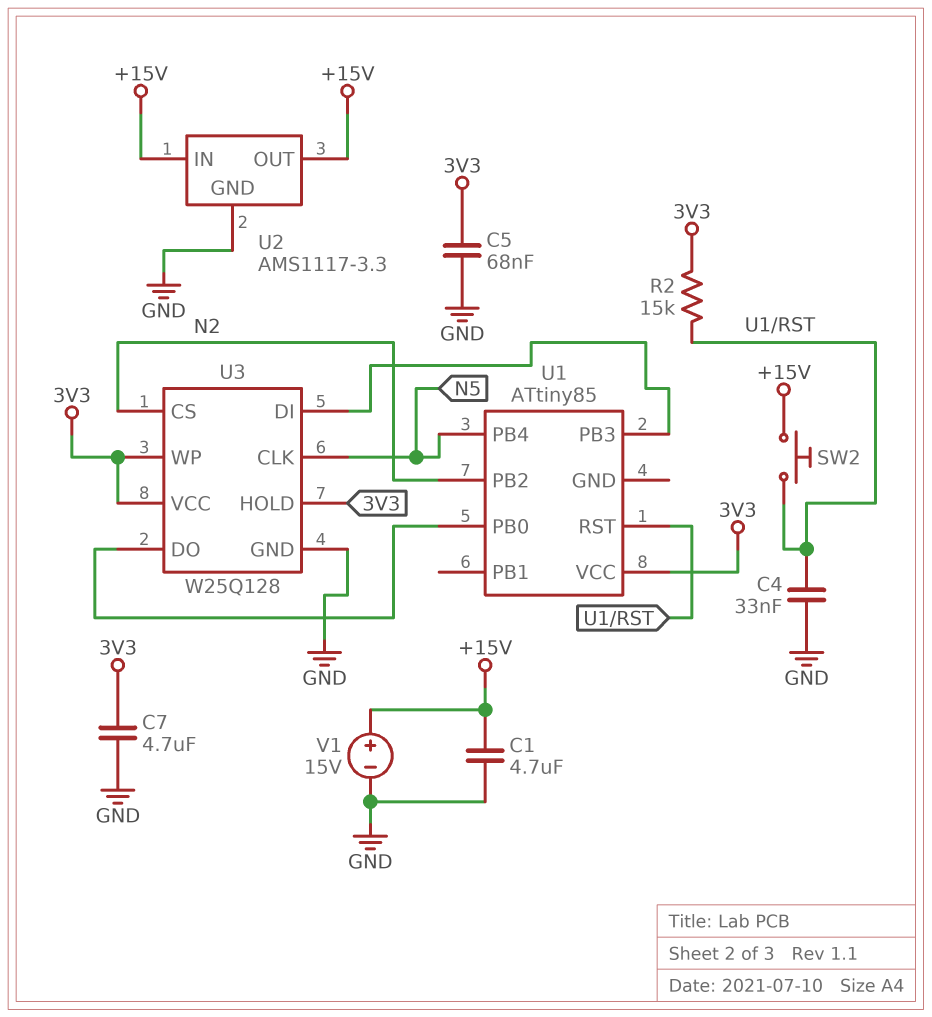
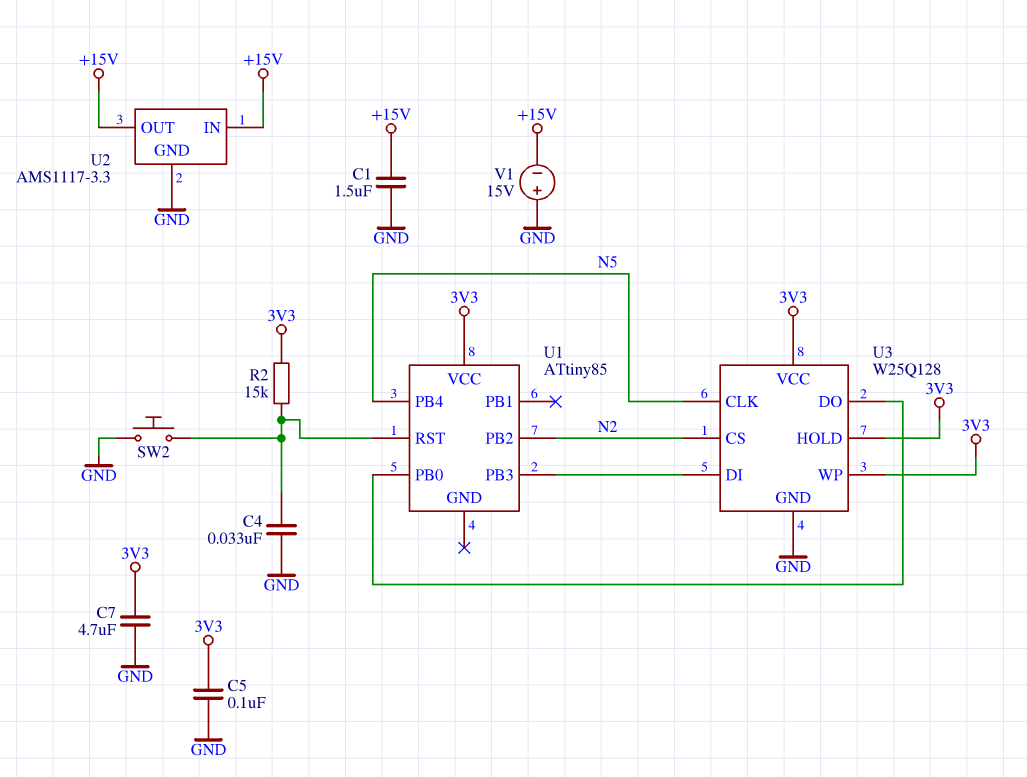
C1: 4.7uF (+15V, GND) -> 1.5uF (+15V, GND)
C5: 68nF (3V3, GND) -> 100nF (3V3, GND)
SW2: button (+15V, U1/RST) -> button (GND, U1/RST)
V1: 15V (plus +15V, minus GND) -> 15V (plus GND, minus +15V)

